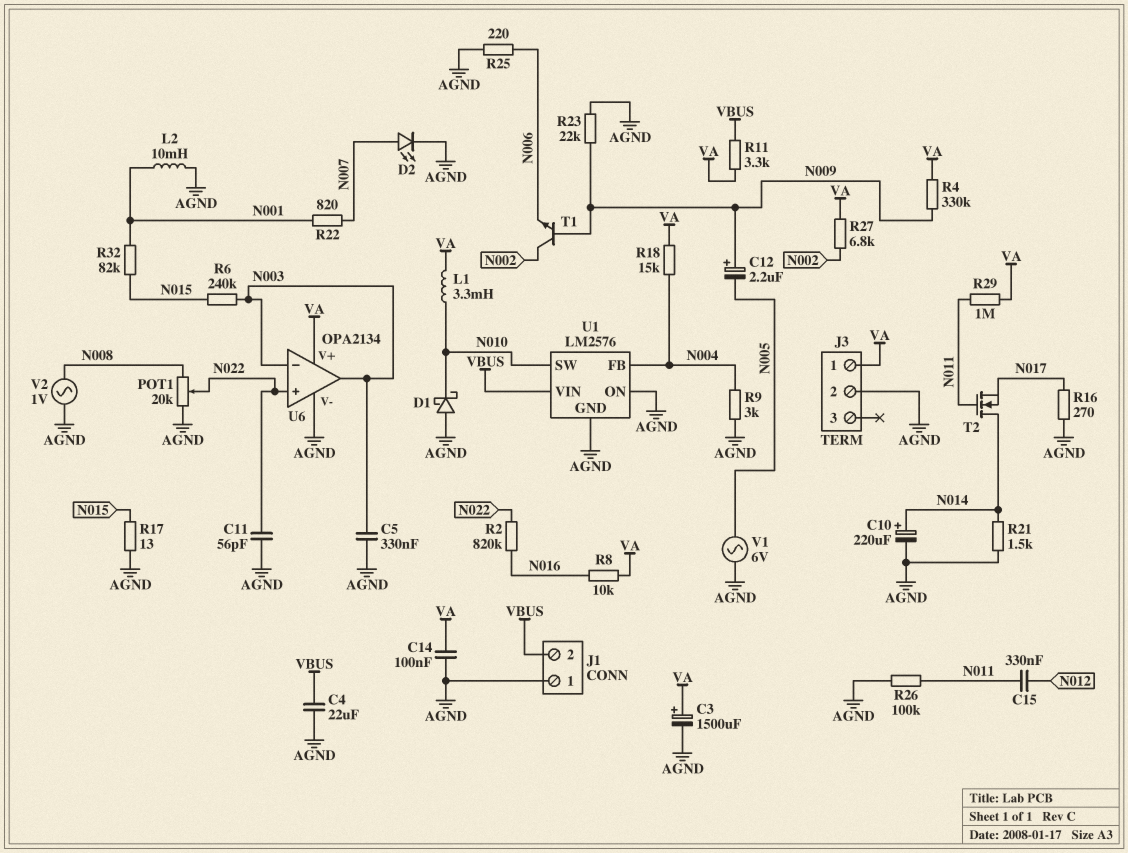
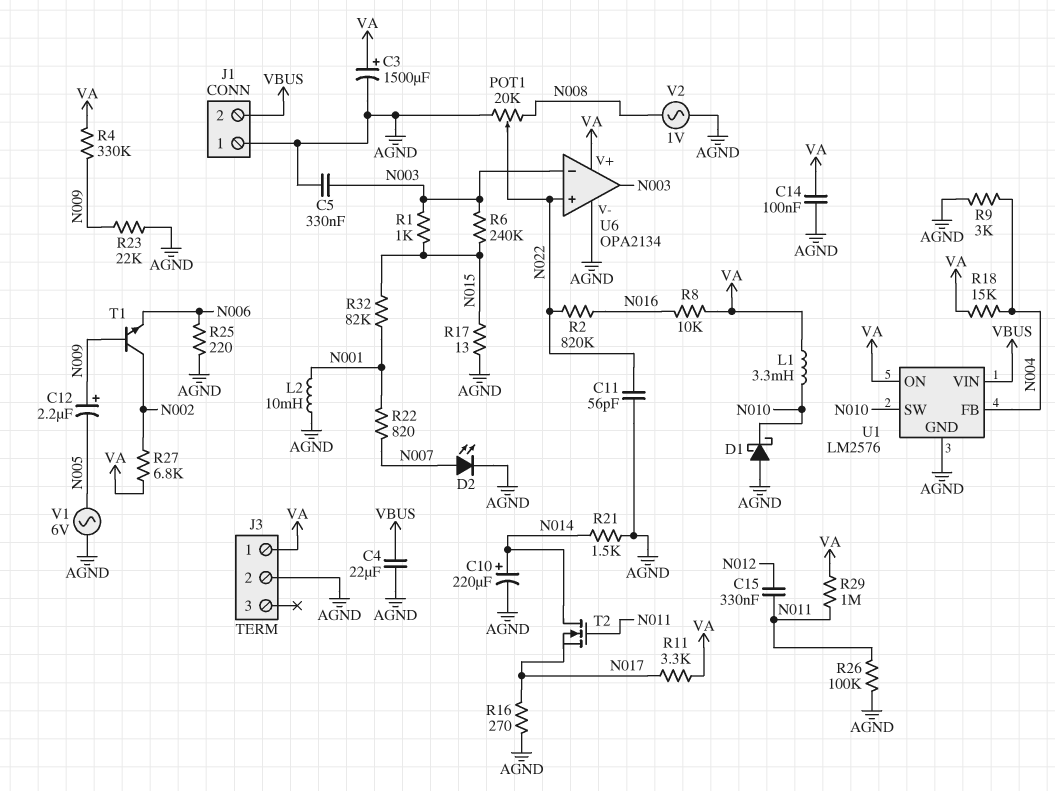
R1: none -> 1k (N003, N015)
R11: 3.3k (VA, VBUS) -> 3.3k (N017, VA)
U1 pin ON: AGND -> VA

